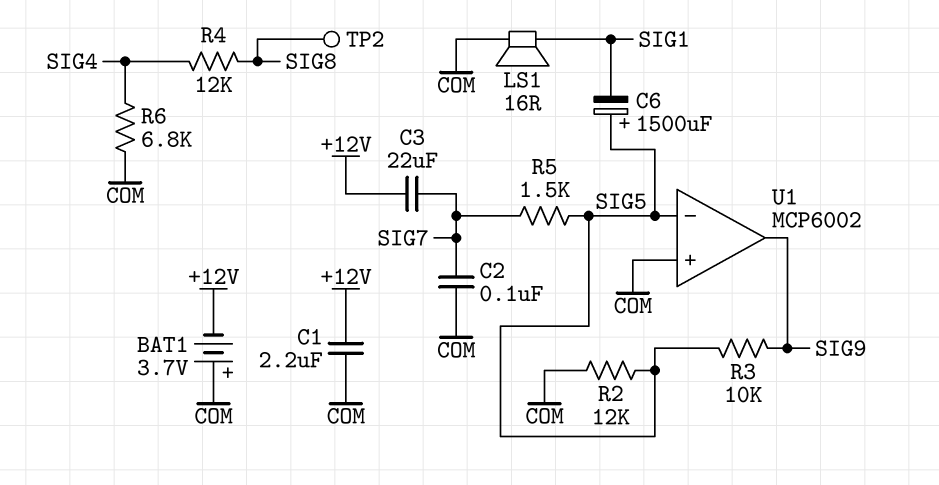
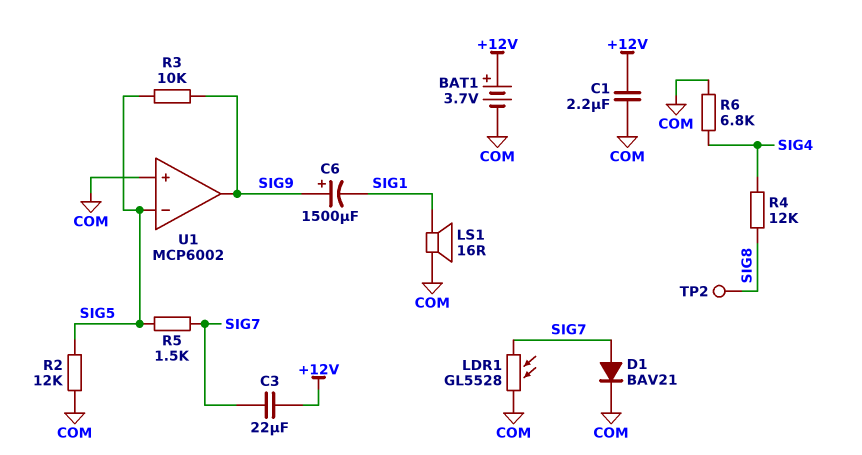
BAT1: 3.7V (plus COM, minus +12V) -> 3.7V (plus +12V, minus COM)
C2: 100nF (COM, SIG7) -> none
C6: 1500uF (plus SIG5, minus SIG1) -> 1500uF (plus SIG9, minus SIG1)
D1: none -> diode BAV21 (A SIG7, K COM)
LDR1: none -> GL5528 (COM, SIG7)

